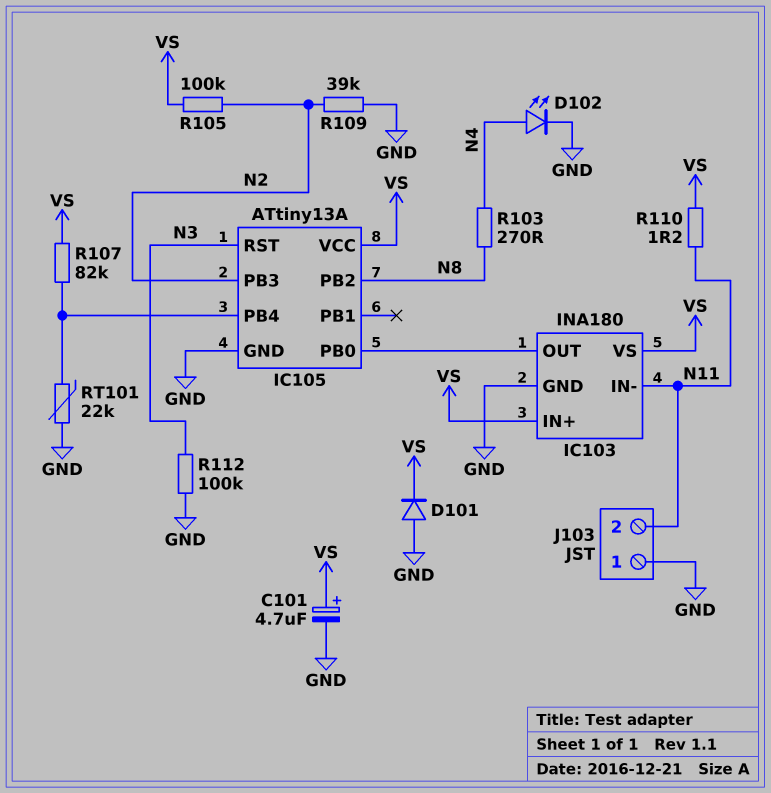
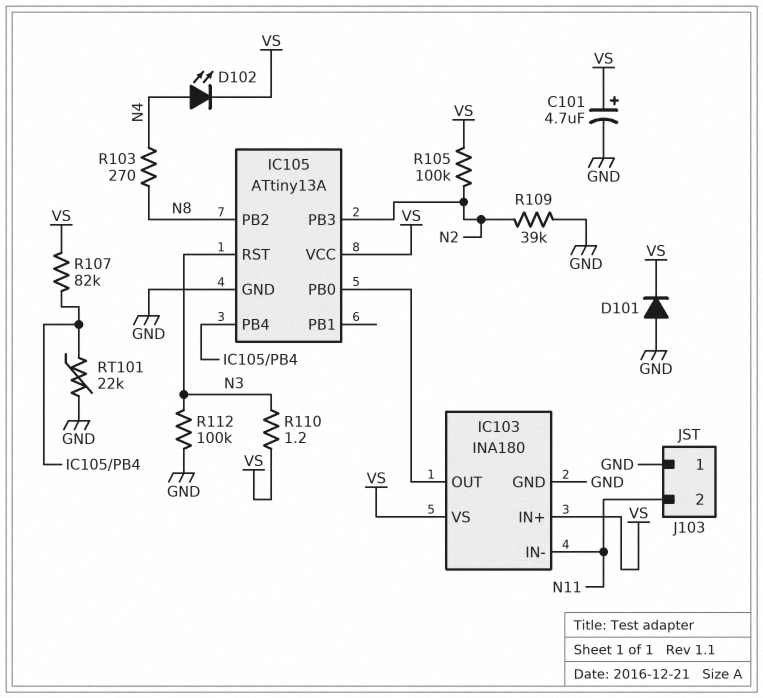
D102: LED (A N4, K GND) -> LED (A N4, K VS)
R110: 1.2 (N11, VS) -> 1.2 (N3, VS)

